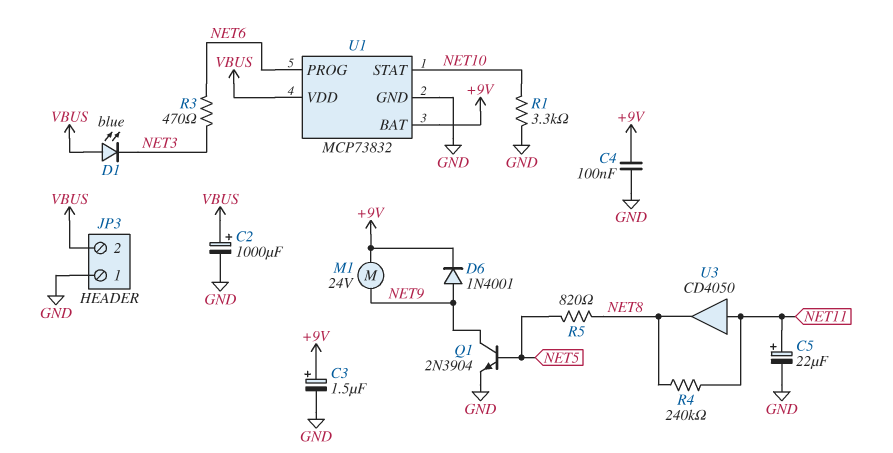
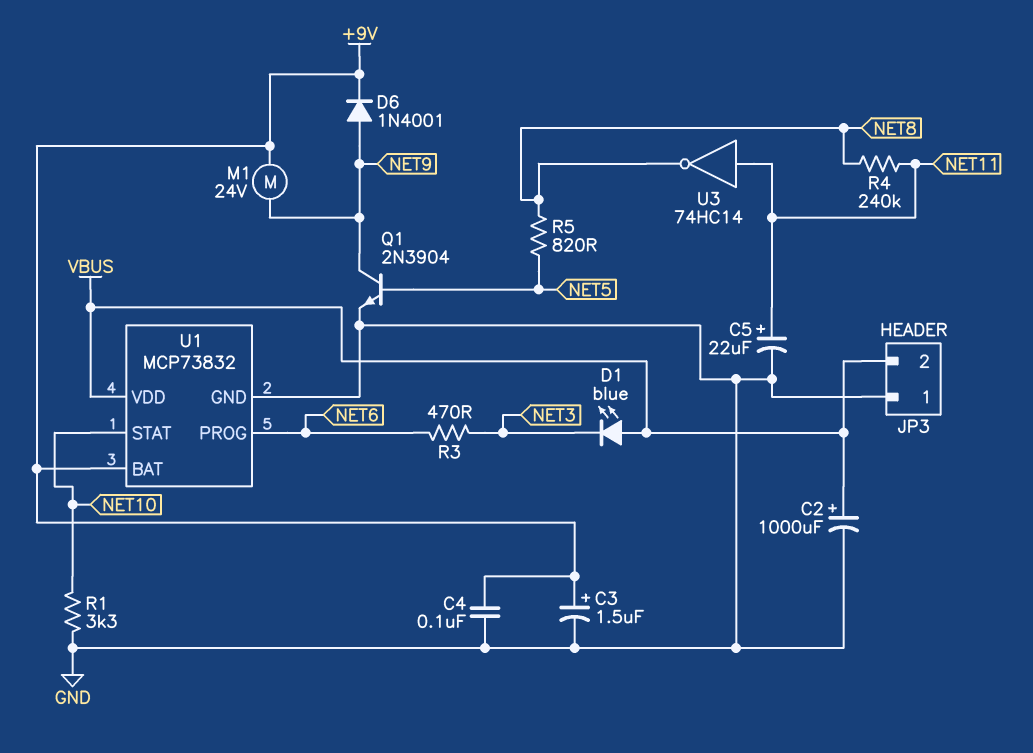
U3: buffer CD4050 (in NET11, out NET8) -> NOT 74HC14 (in NET11, out NET8)

